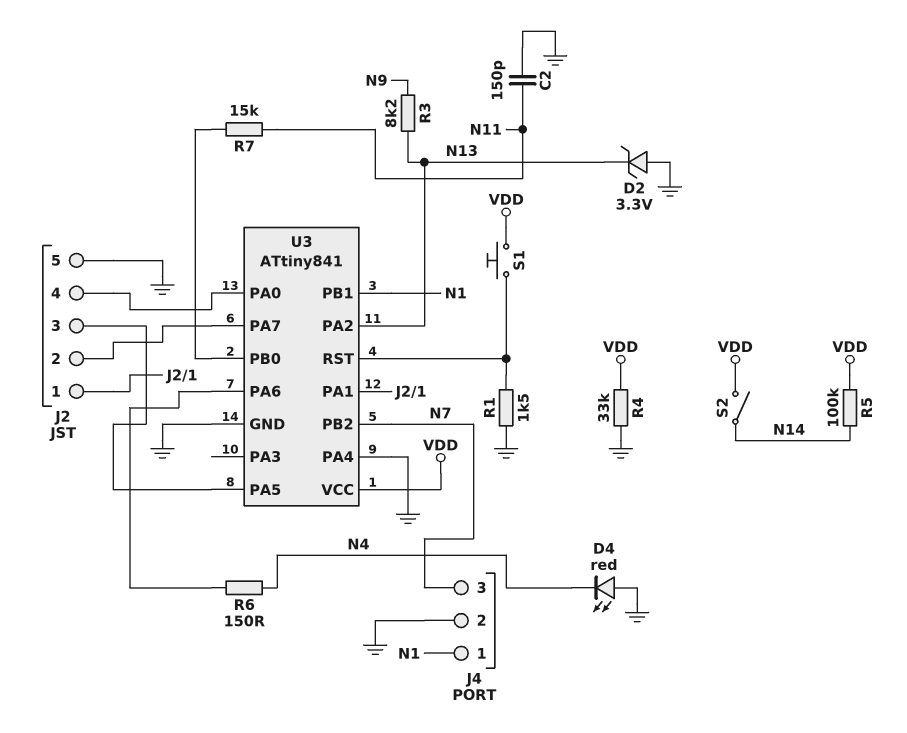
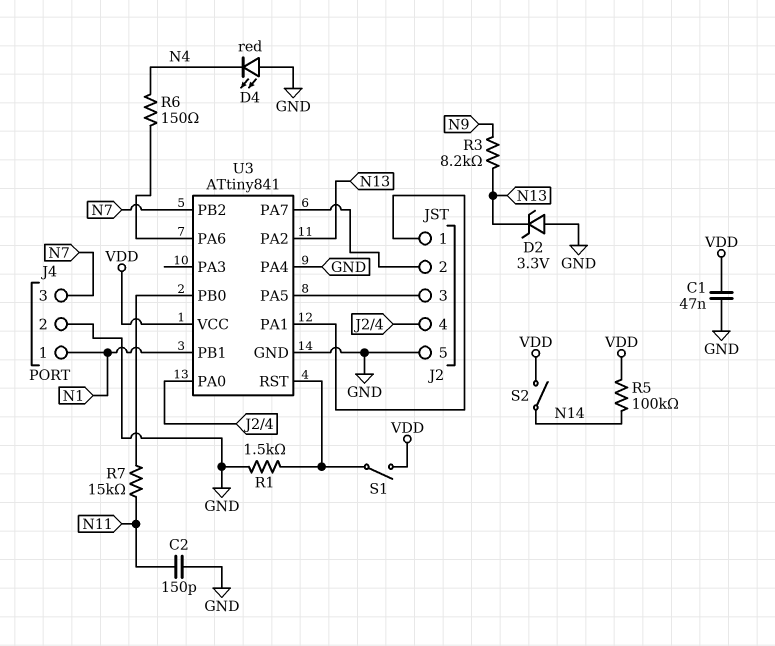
C1: none -> 47nF (GND, VDD)
R4: 33k (GND, VDD) -> none
S1: button (U3/RST, VDD) -> switch (U3/RST, VDD)

